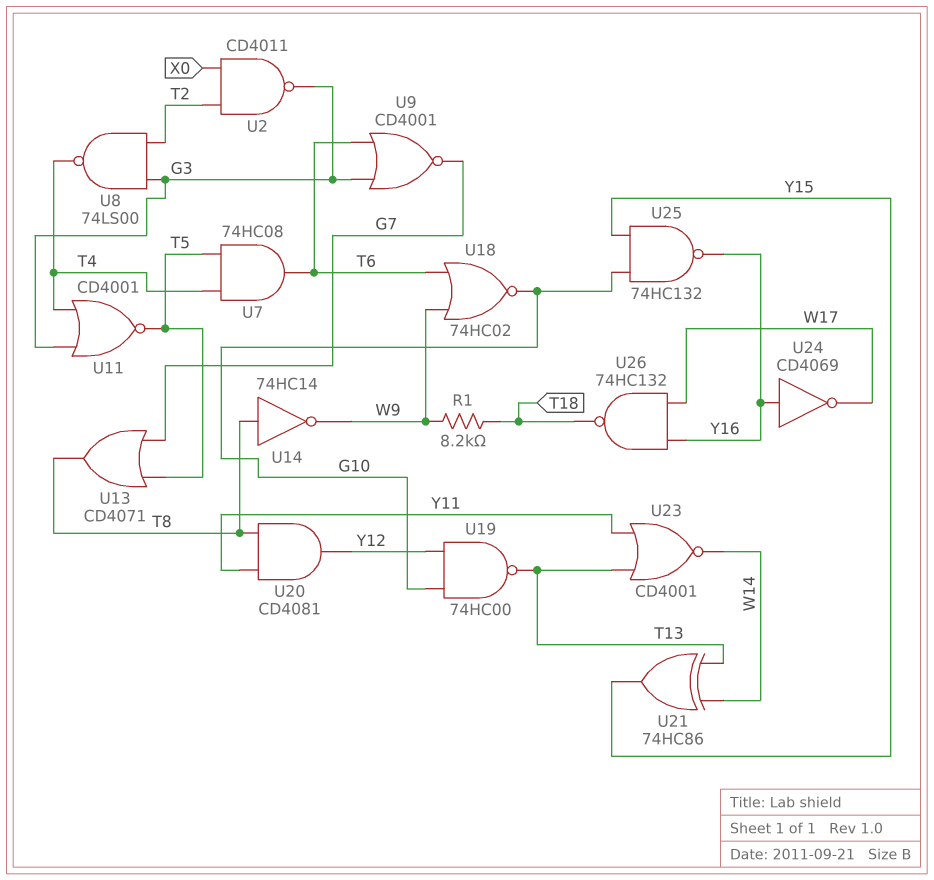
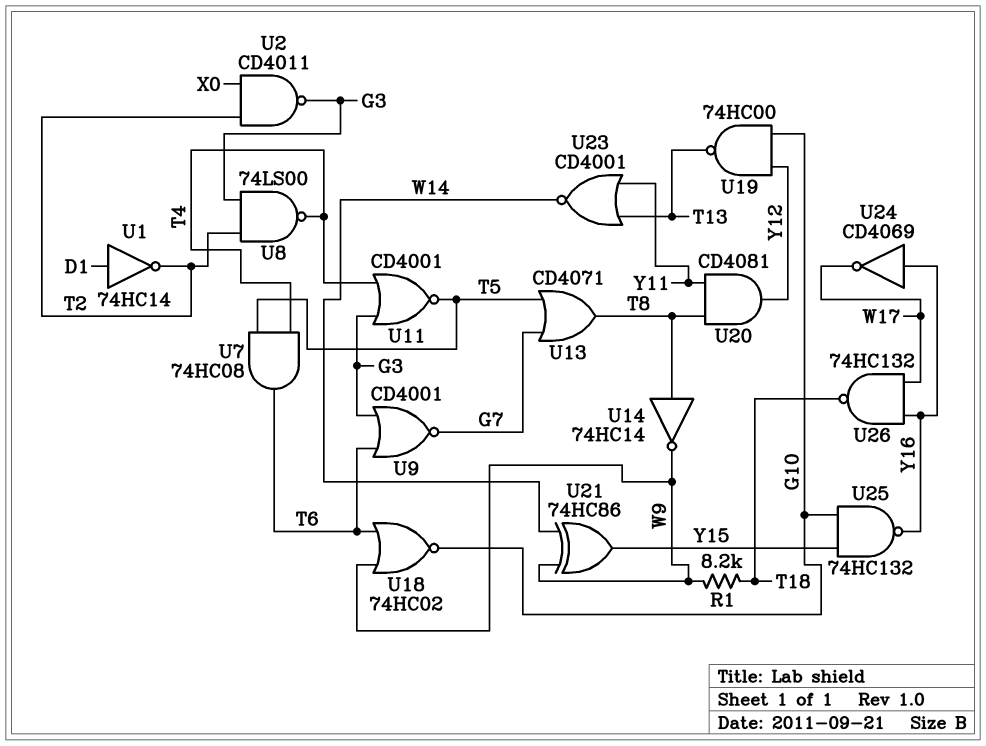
U1: none -> NOT 74HC14 (in D1, out T2)
U21: XOR 74HC86 (in T13, in W14, out Y15) -> XOR 74HC86 (in W9, in W14, out Y15)

